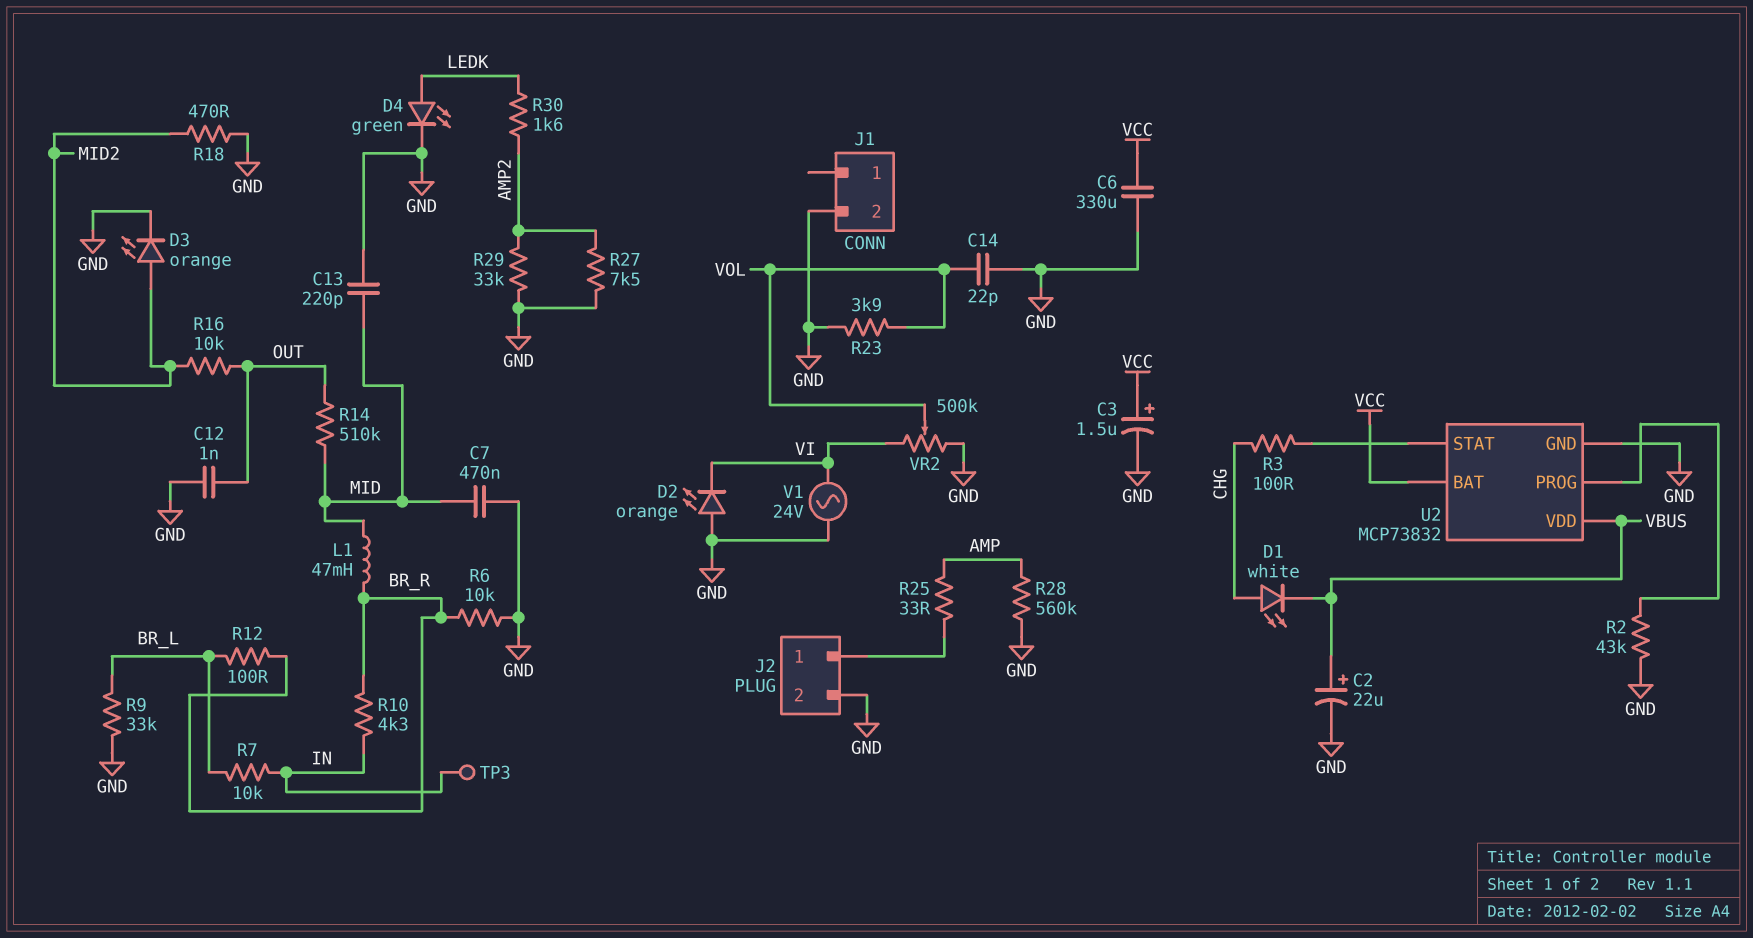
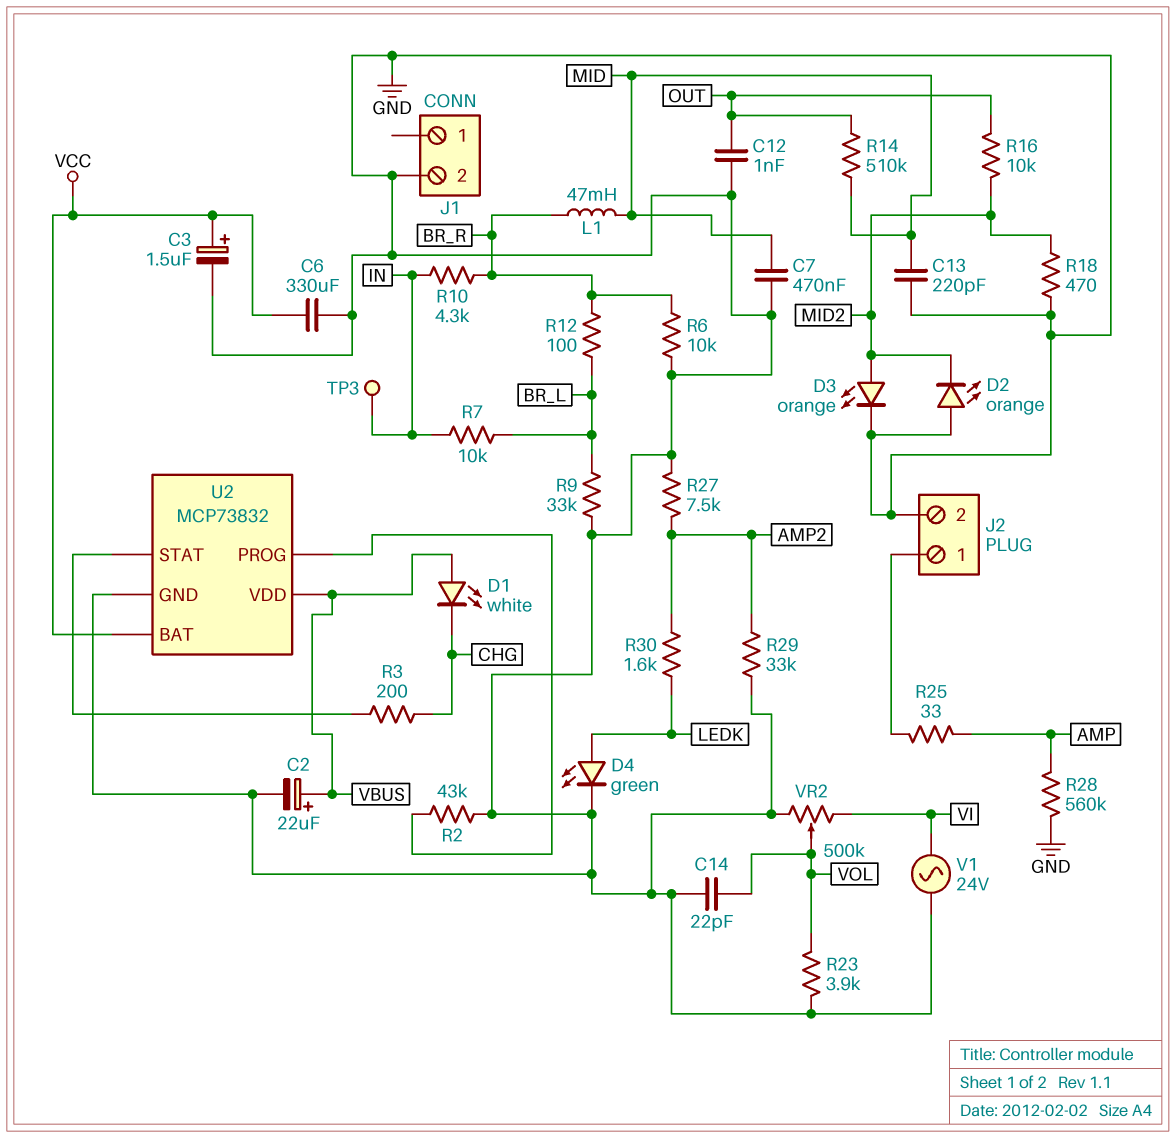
D1: LED white (A CHG, K VBUS) -> LED white (A VBUS, K CHG)
D2: LED orange (A GND, K VI) -> LED orange (A GND, K MID2)
R3: 100 (CHG, U2/STAT) -> 200 (CHG, U2/STAT)

